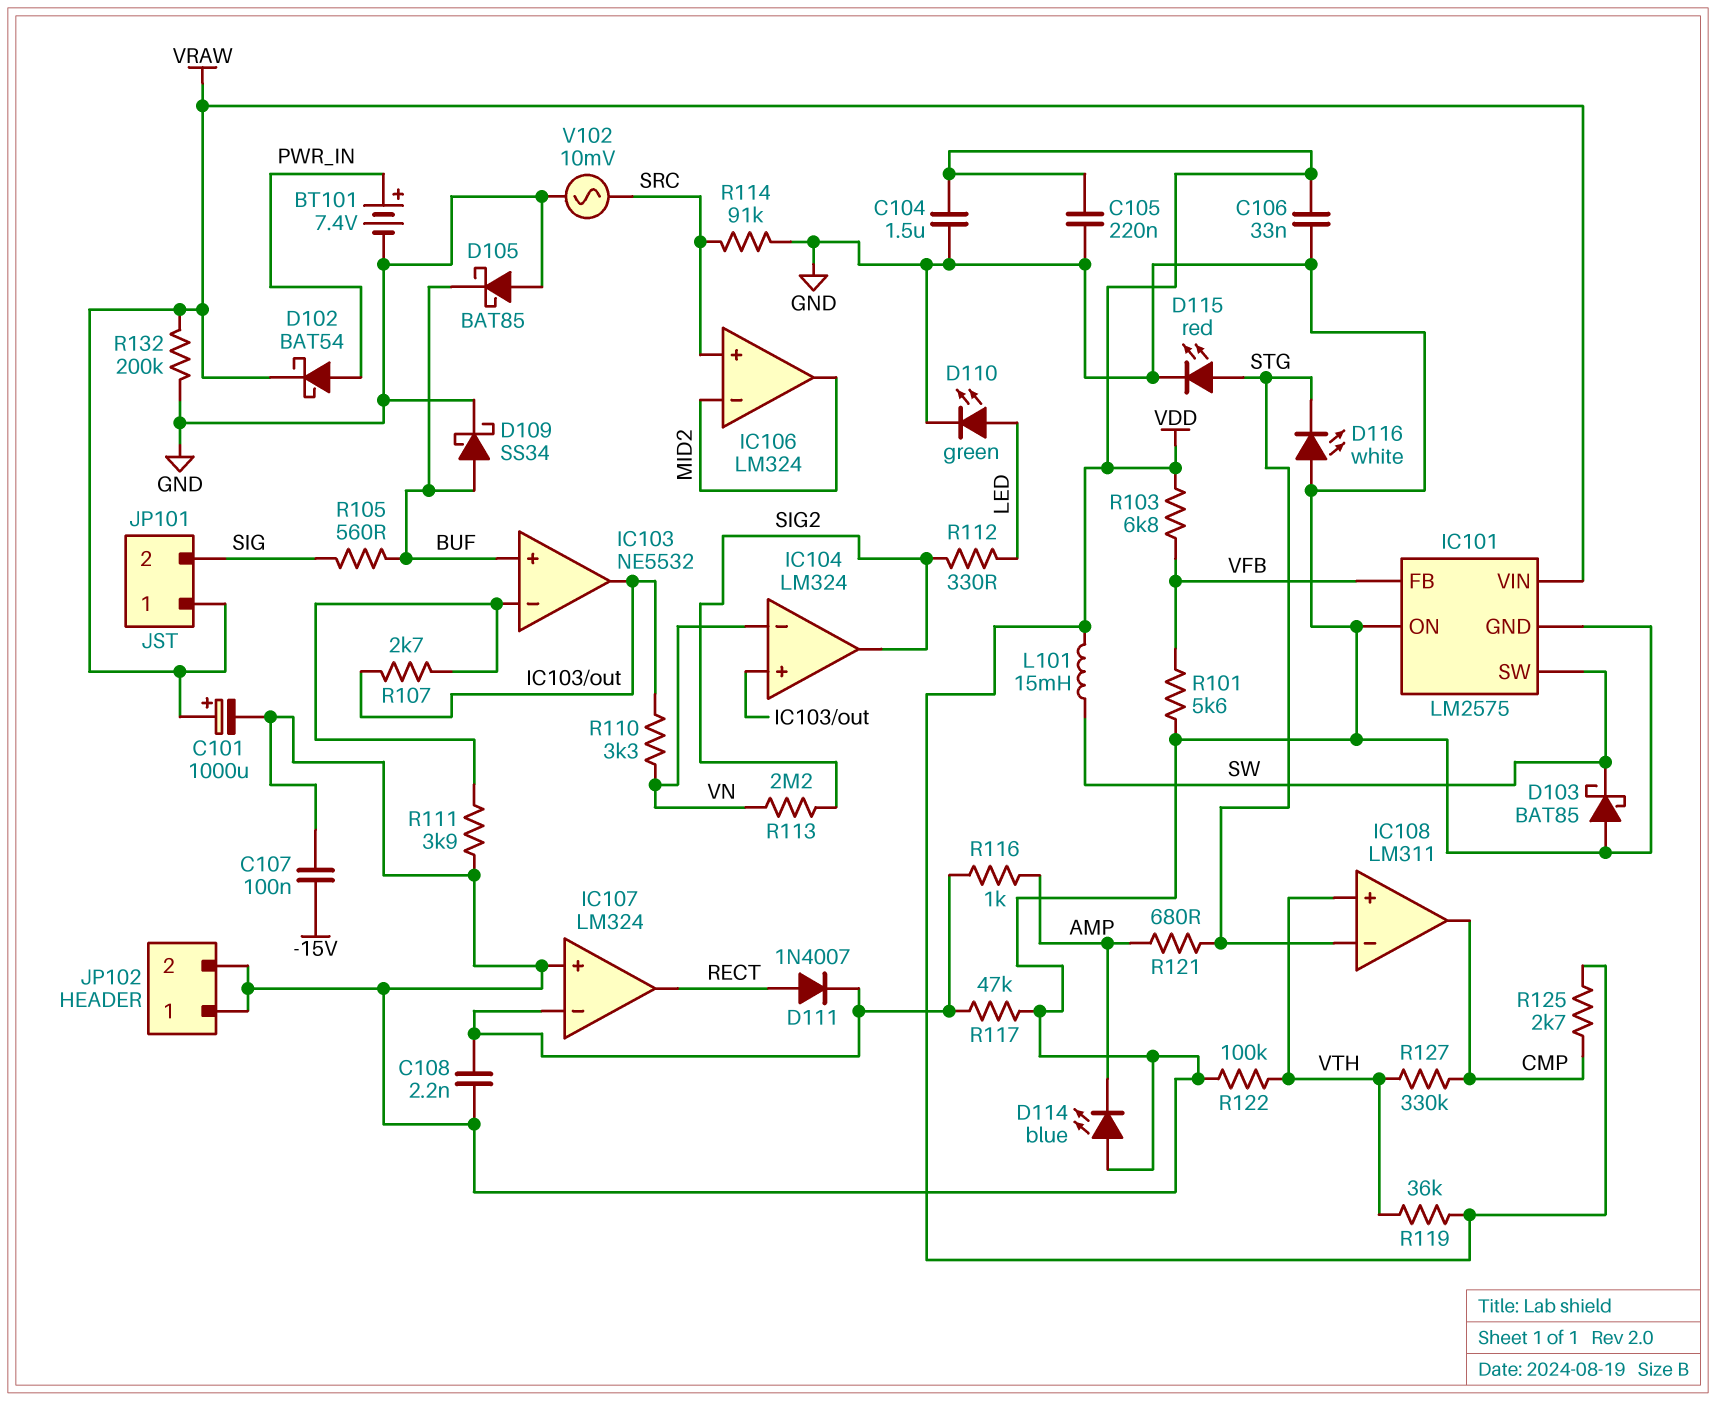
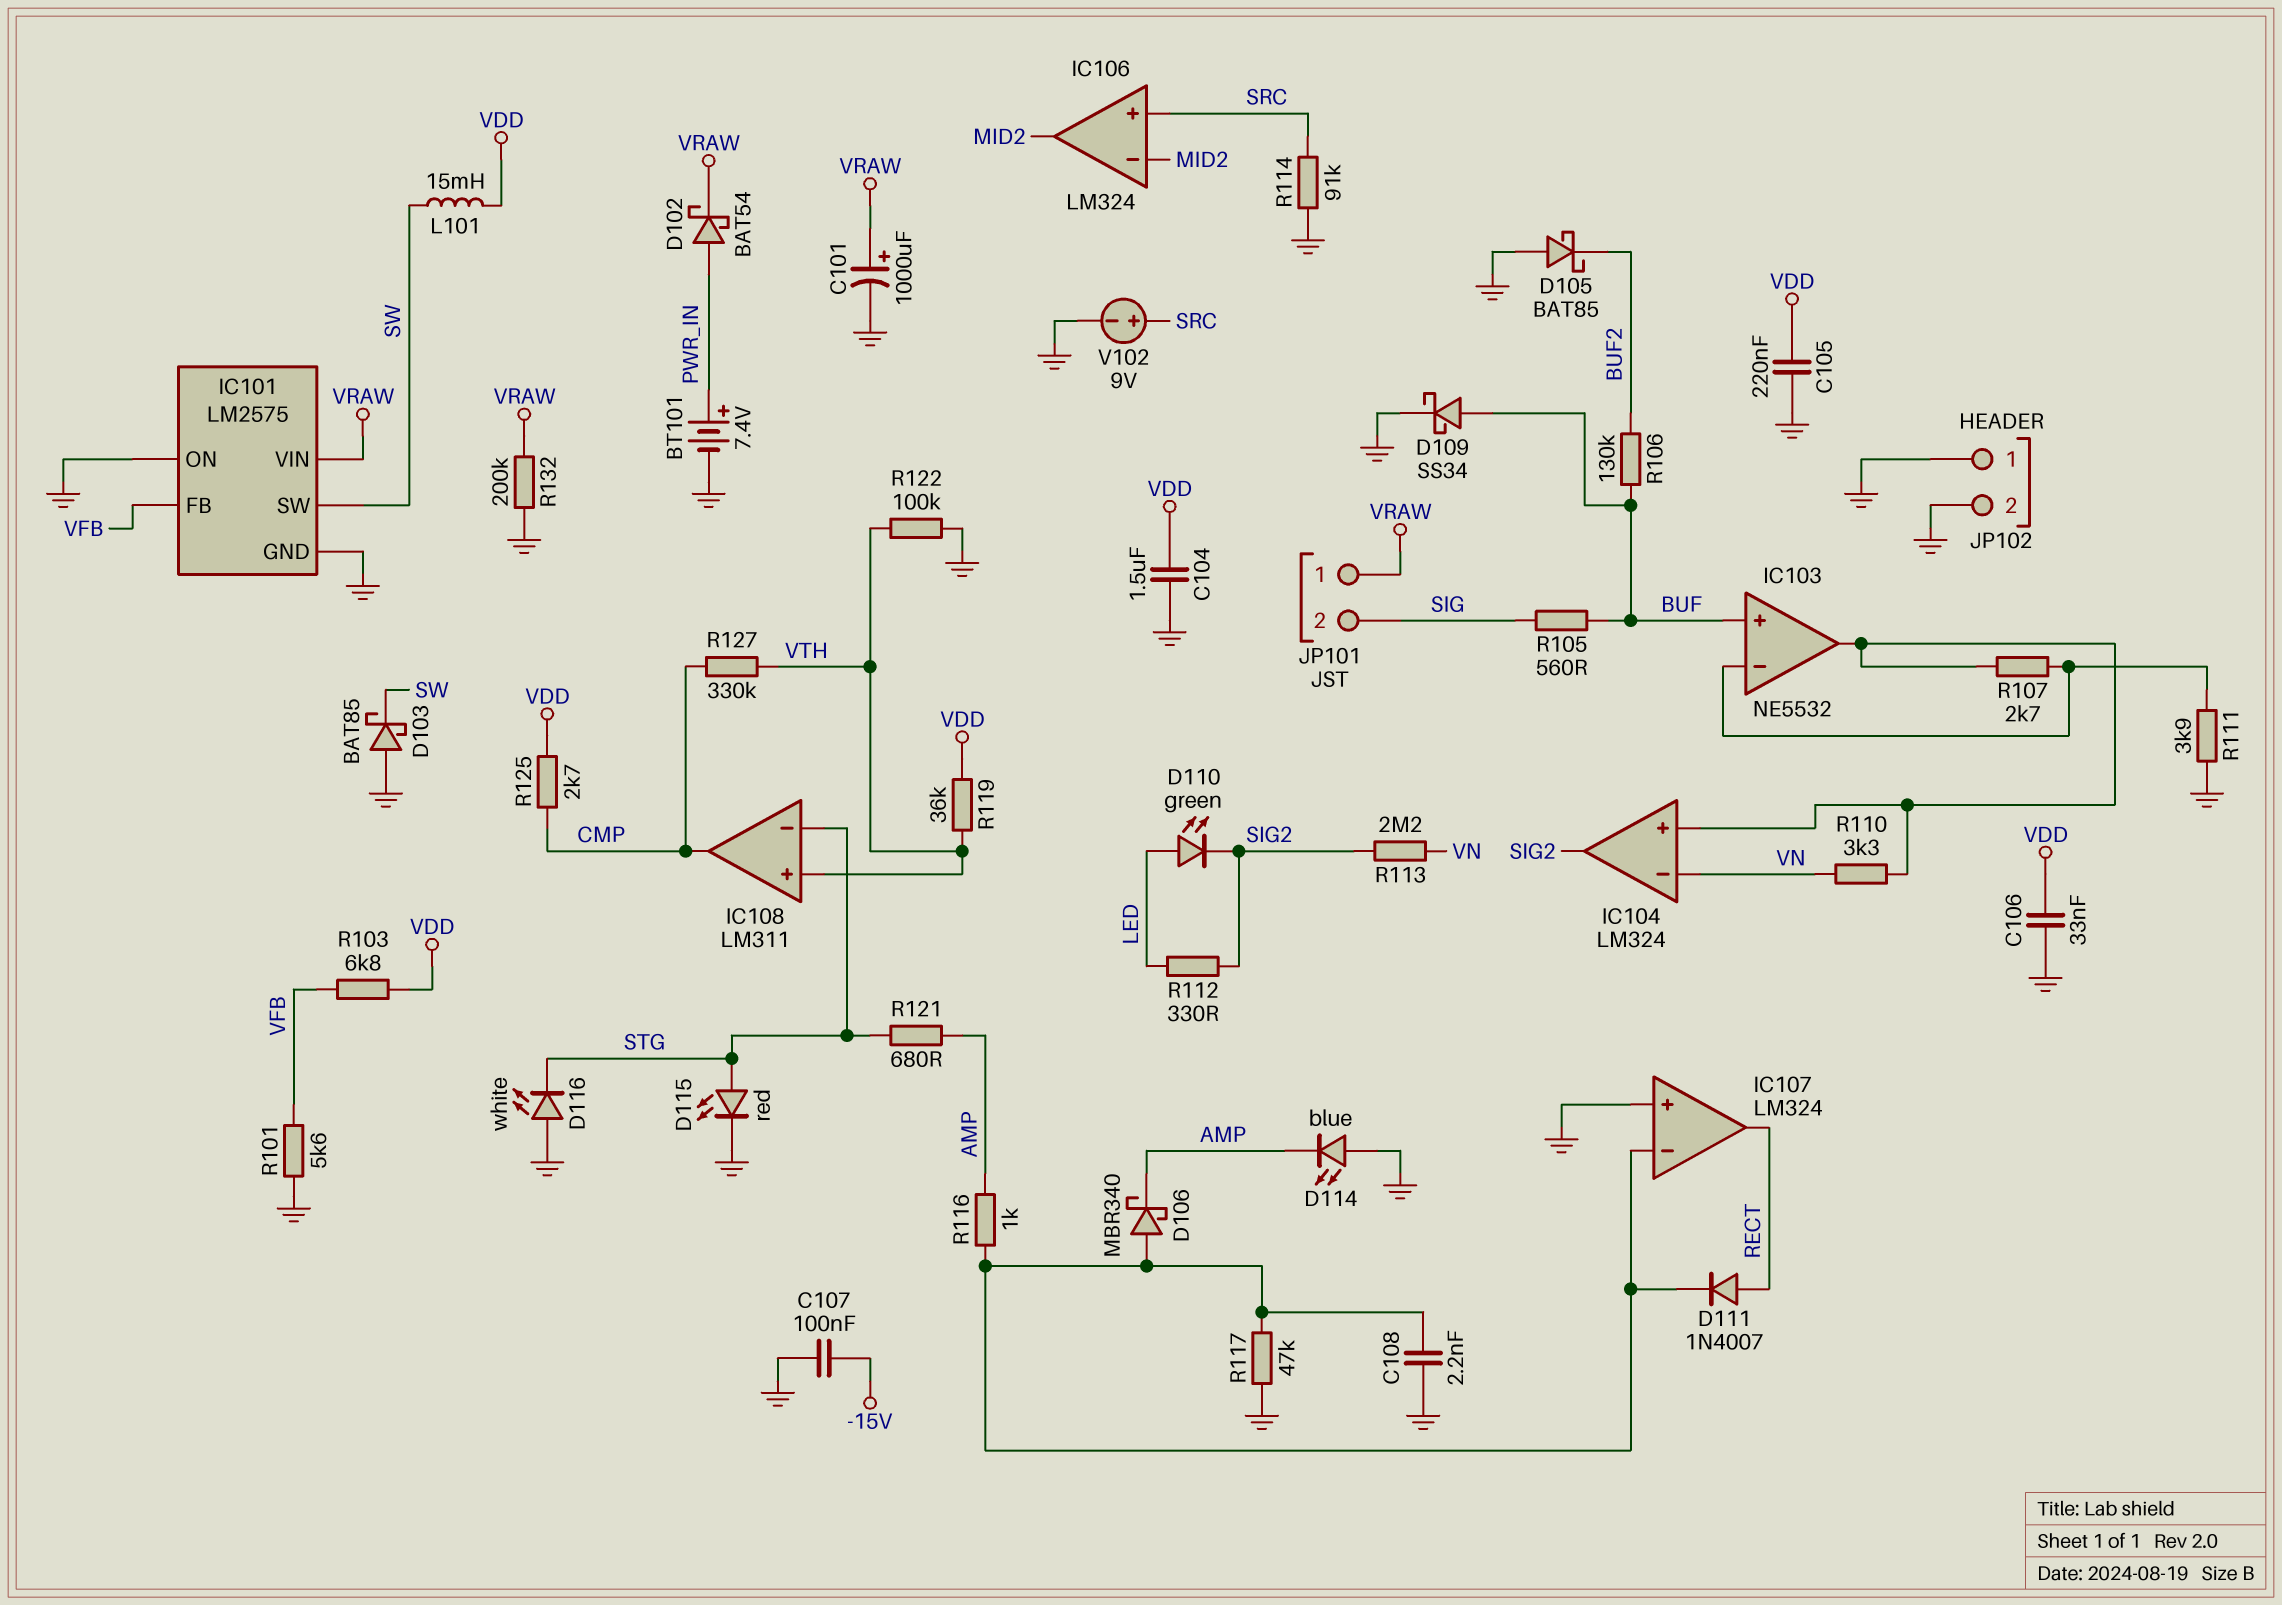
D105: schottky BAT85 (A GND, K BUF) -> schottky BAT85 (A GND, K BUF2)
D106: none -> schottky MBR340 (A IC107/in-, K AMP)
D110: LED green (A LED, K GND) -> LED green (A LED, K SIG2)
R106: none -> 130k (BUF, BUF2)
V102: AC 10mV (GND, SRC) -> 9V (plus SRC, minus GND)

